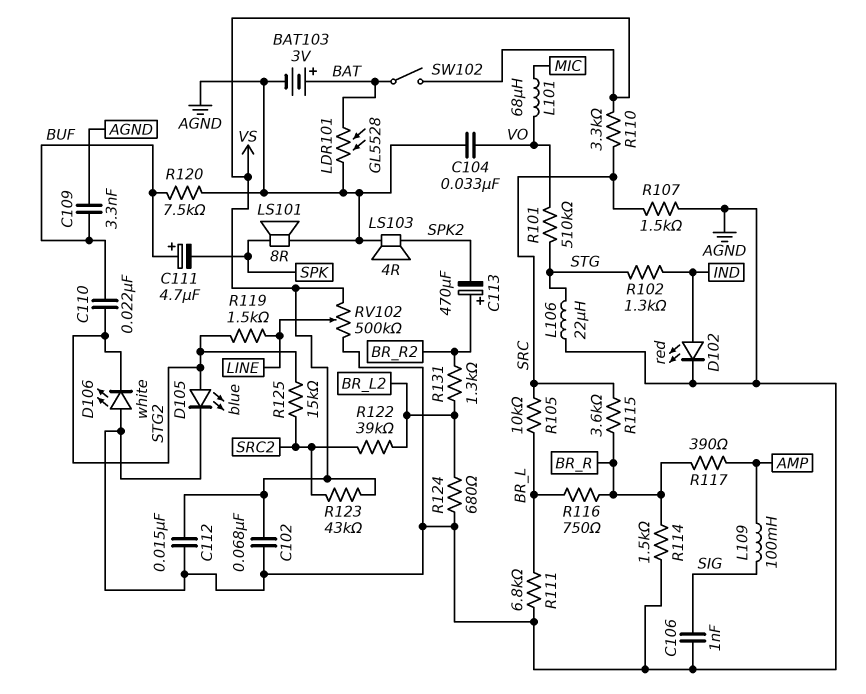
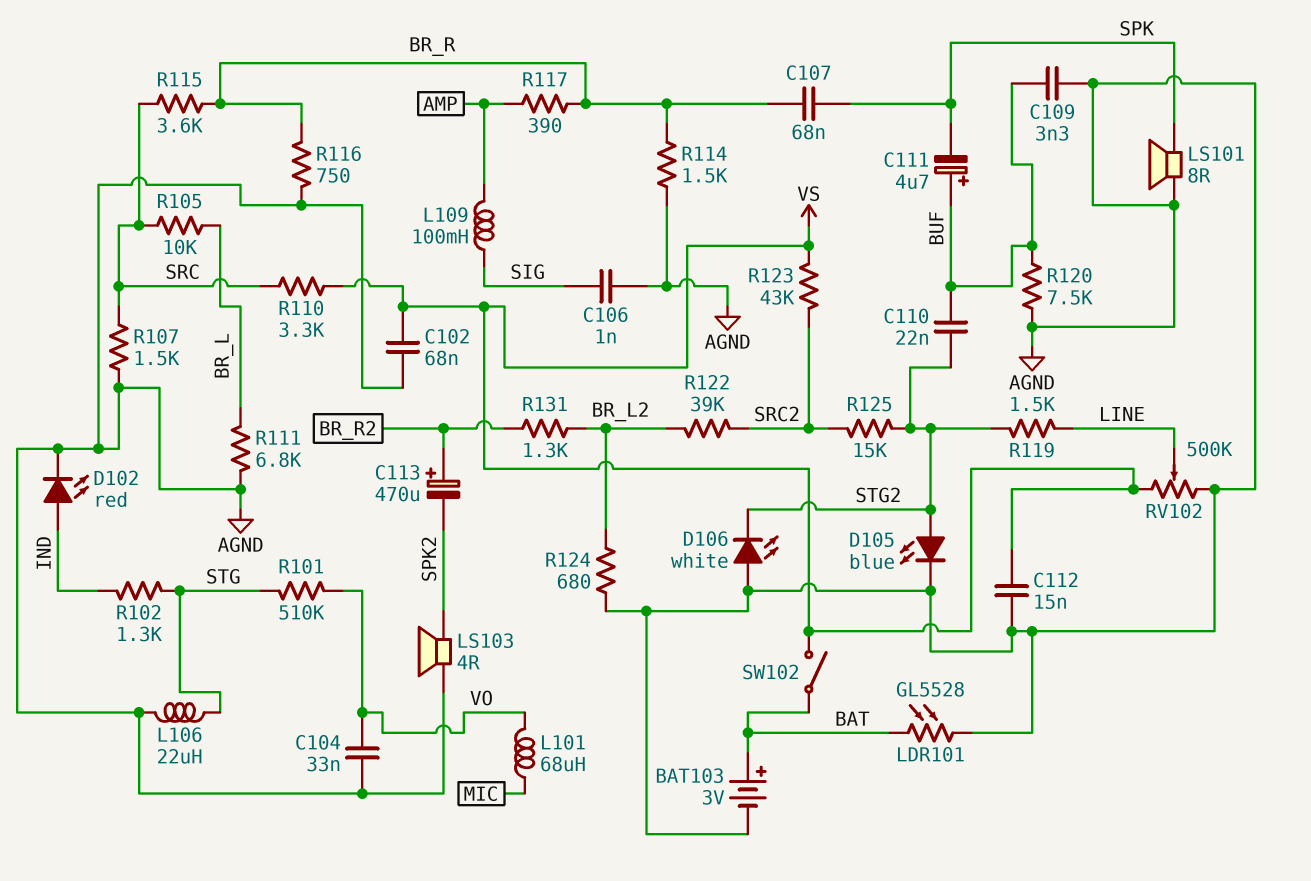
C107: none -> 68nF (BR_R, SPK)
R116: 750 (BR_L, BR_R) -> 750 (AGND, BR_R)

